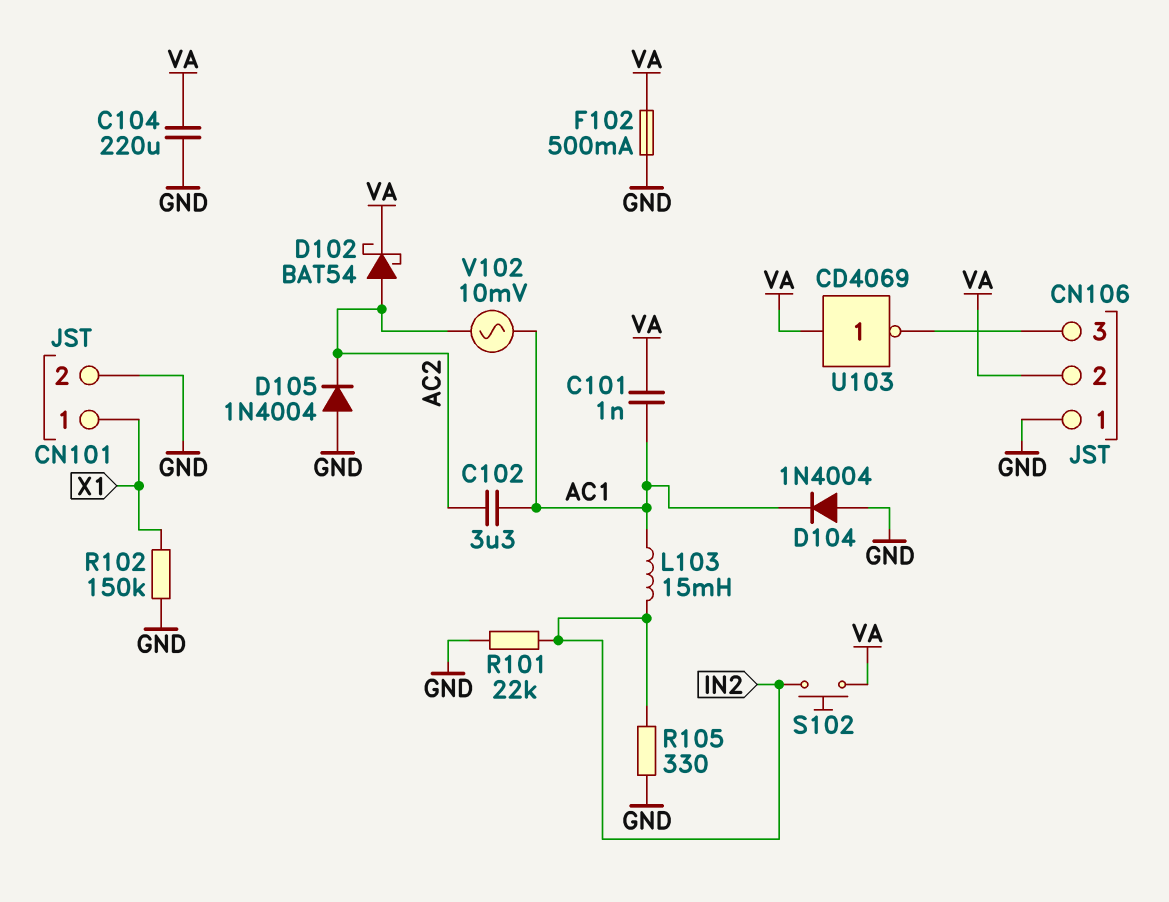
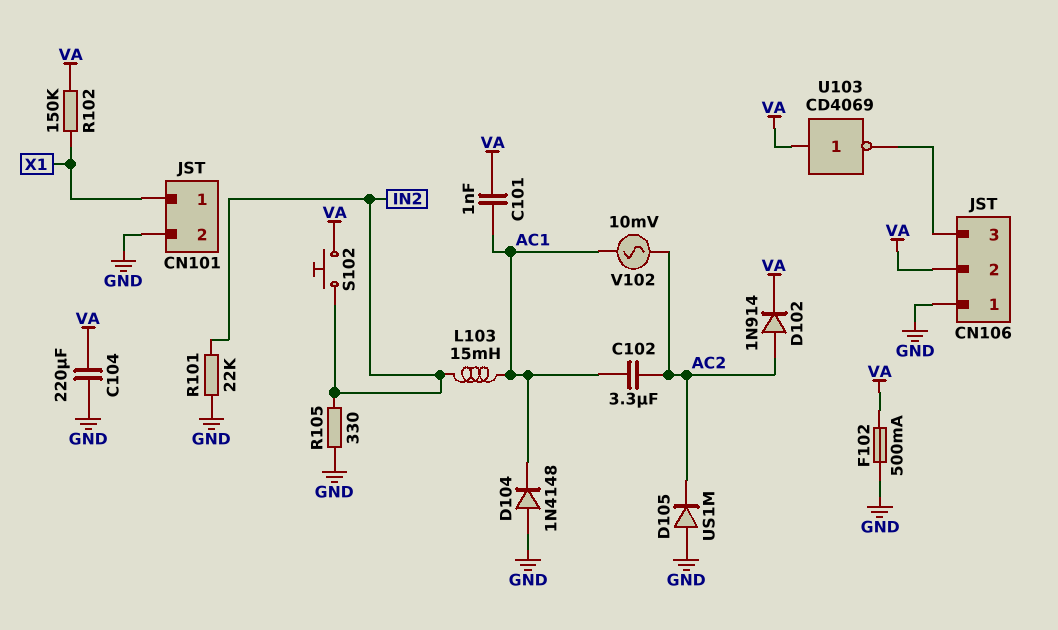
D102: schottky BAT54 (A AC2, K VA) -> diode 1N914 (A AC2, K VA)
D104: diode 1N4004 (A GND, K AC1) -> diode 1N4148 (A GND, K AC1)
D105: diode 1N4004 (A GND, K AC2) -> diode US1M (A GND, K AC2)
R102: 150k (GND, X1) -> 150k (VA, X1)

